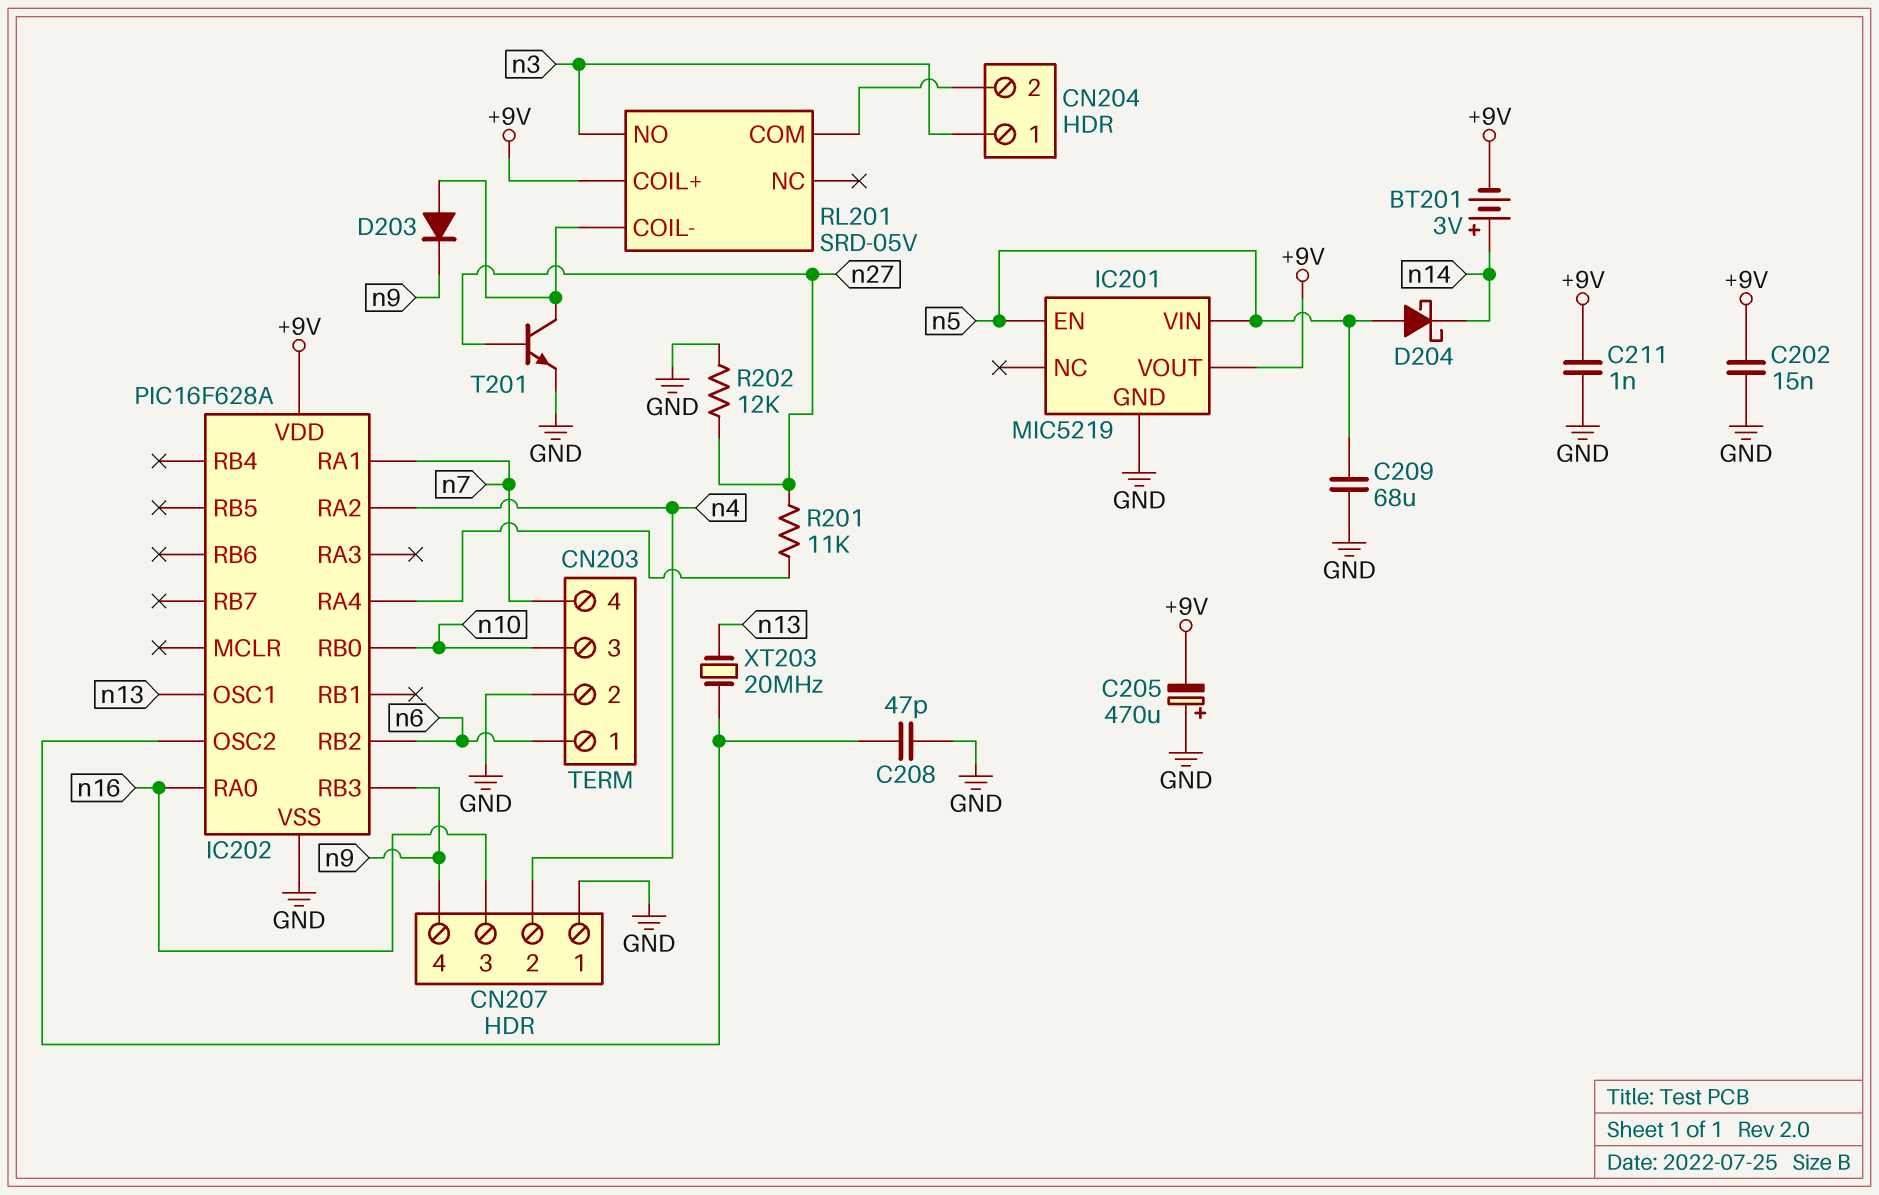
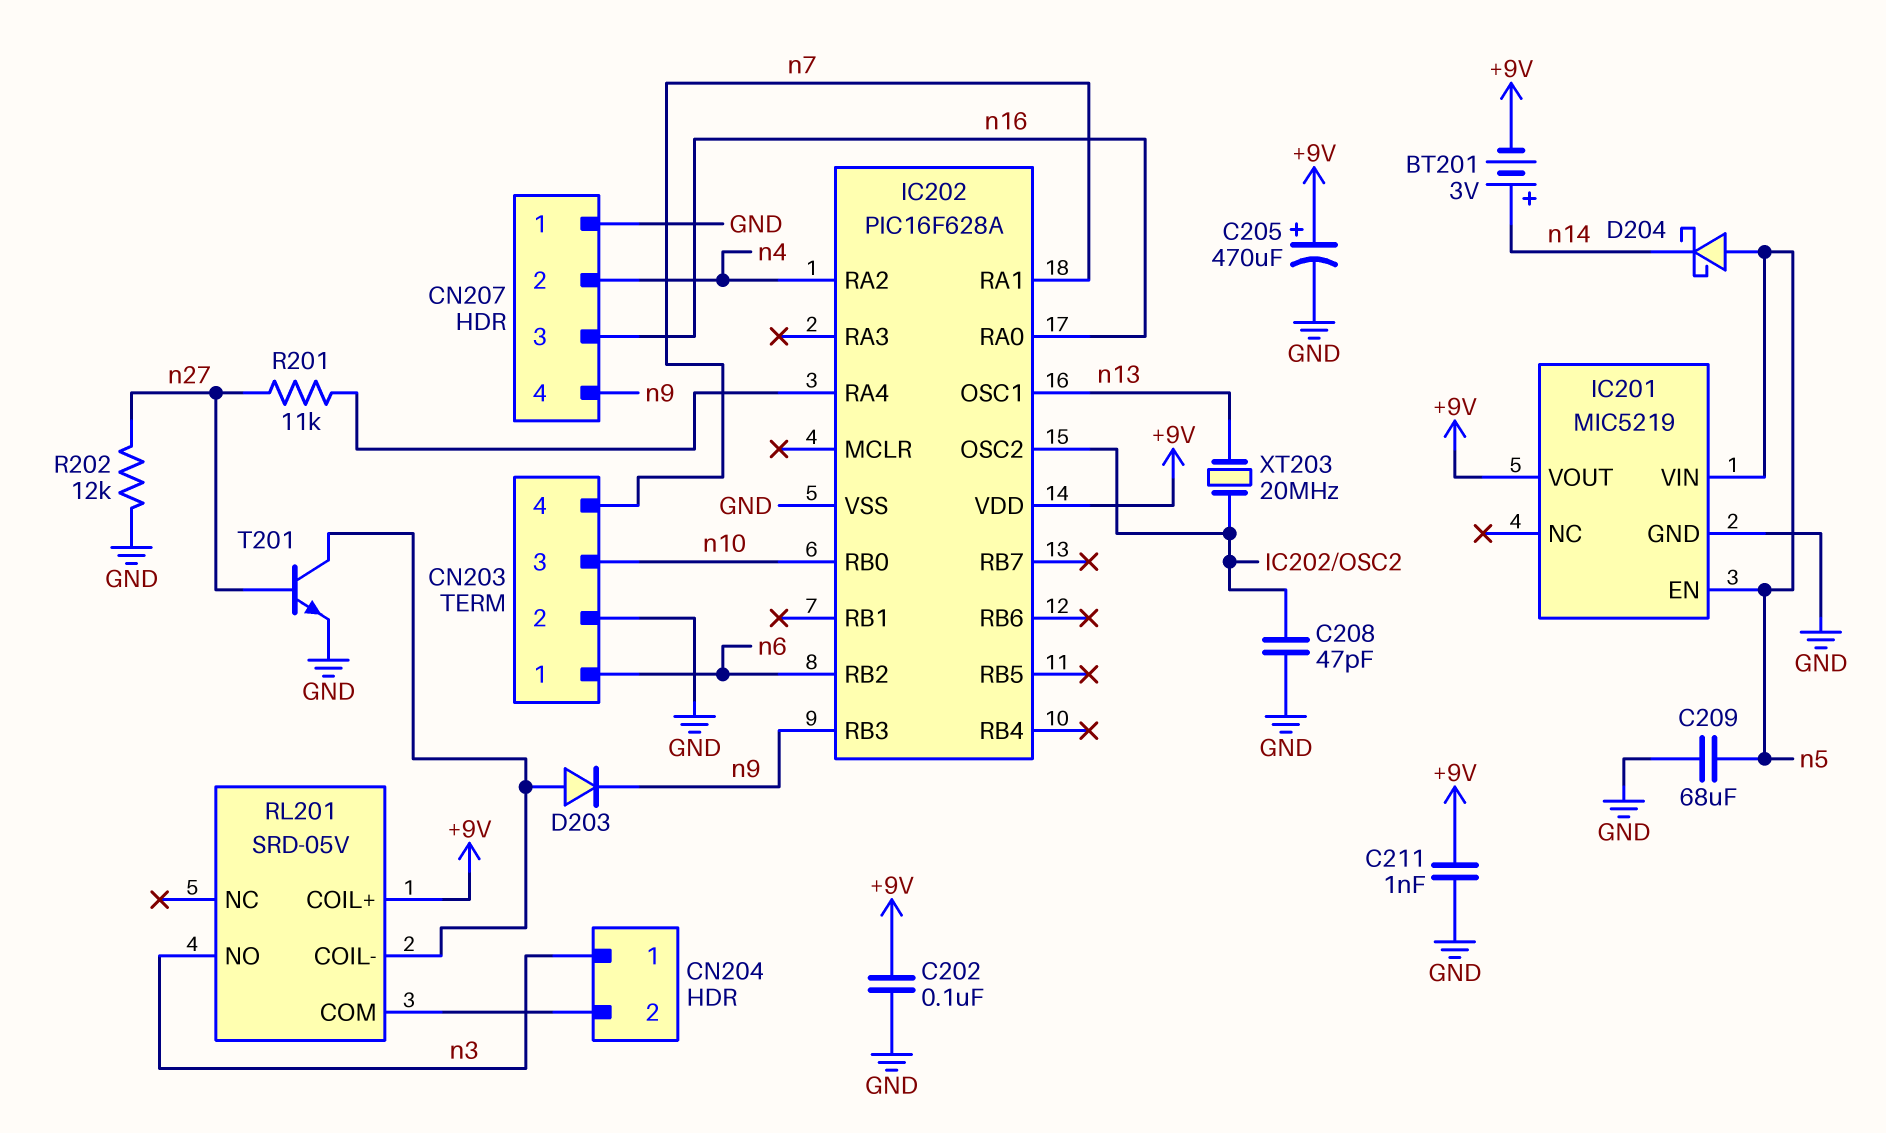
C202: 15nF (+9V, GND) -> 100nF (+9V, GND)
C205: 470uF (plus GND, minus +9V) -> 470uF (plus +9V, minus GND)

